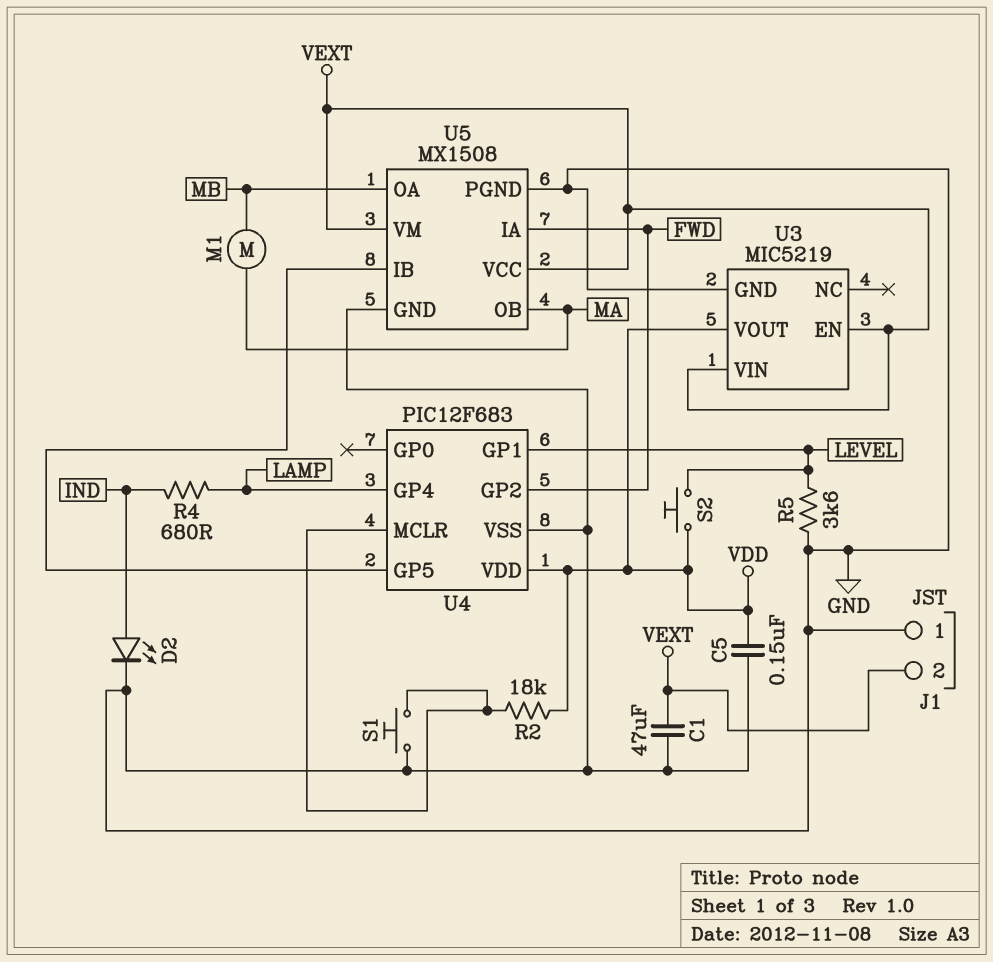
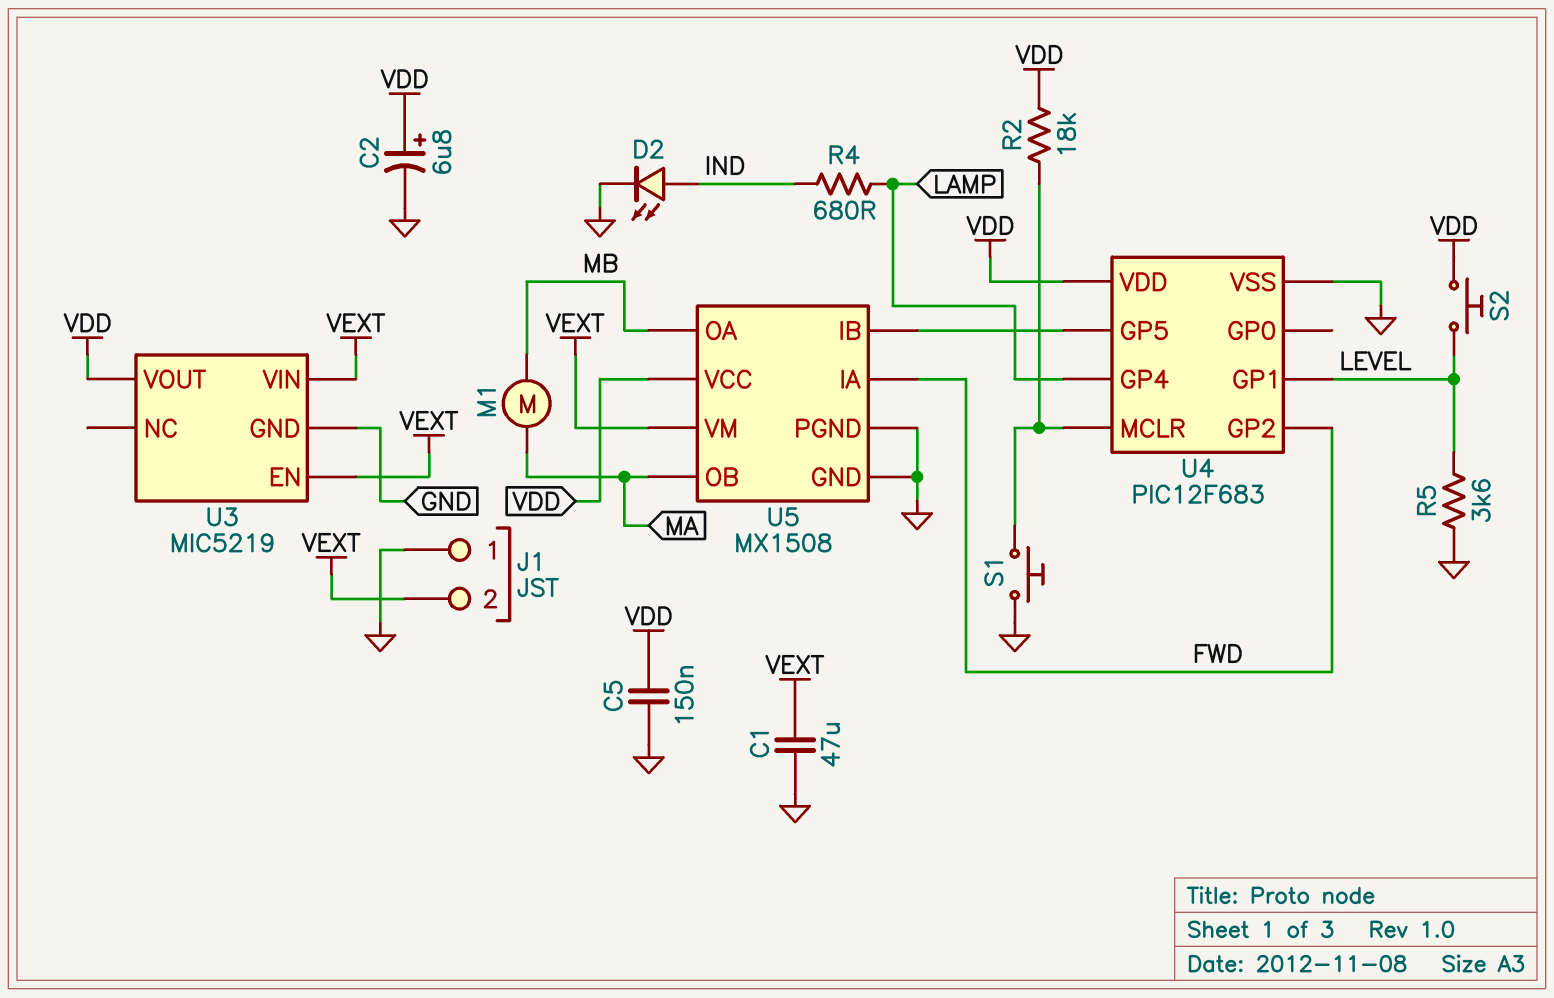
C2: none -> 6.8uF (plus VDD, minus GND)
U5 pin VCC: VEXT -> VDD

